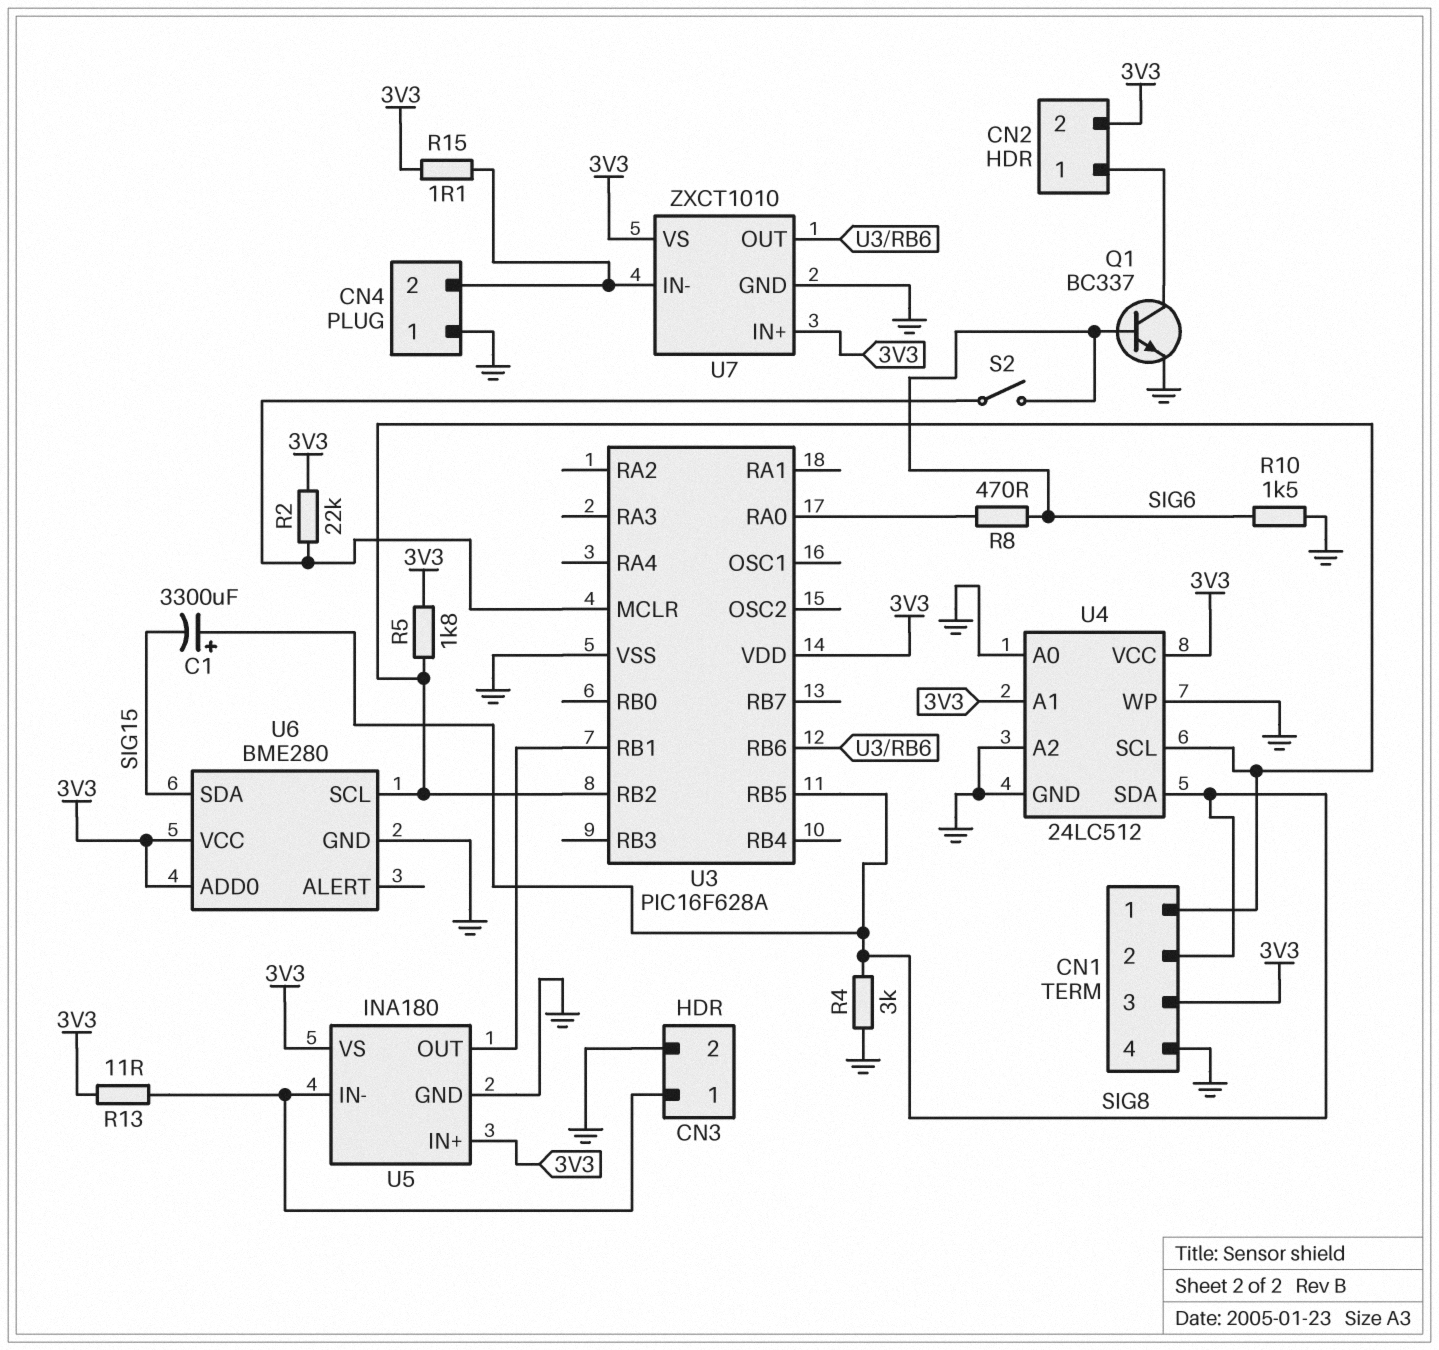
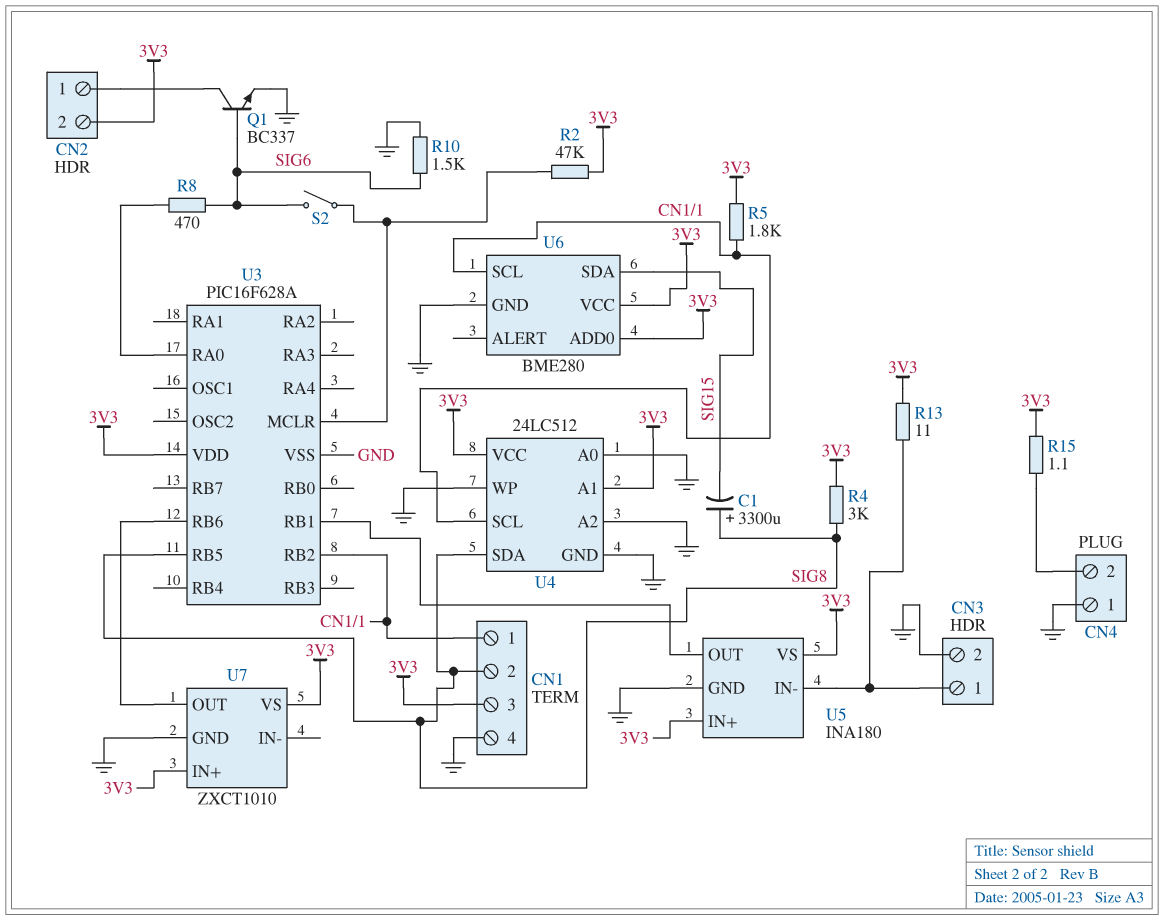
R2: 22k (3V3, U3/MCLR) -> 47k (3V3, U3/MCLR)
R4: 3k (GND, SIG8) -> 3k (3V3, SIG8)
U7 pin IN-: CN4/2 -> none

